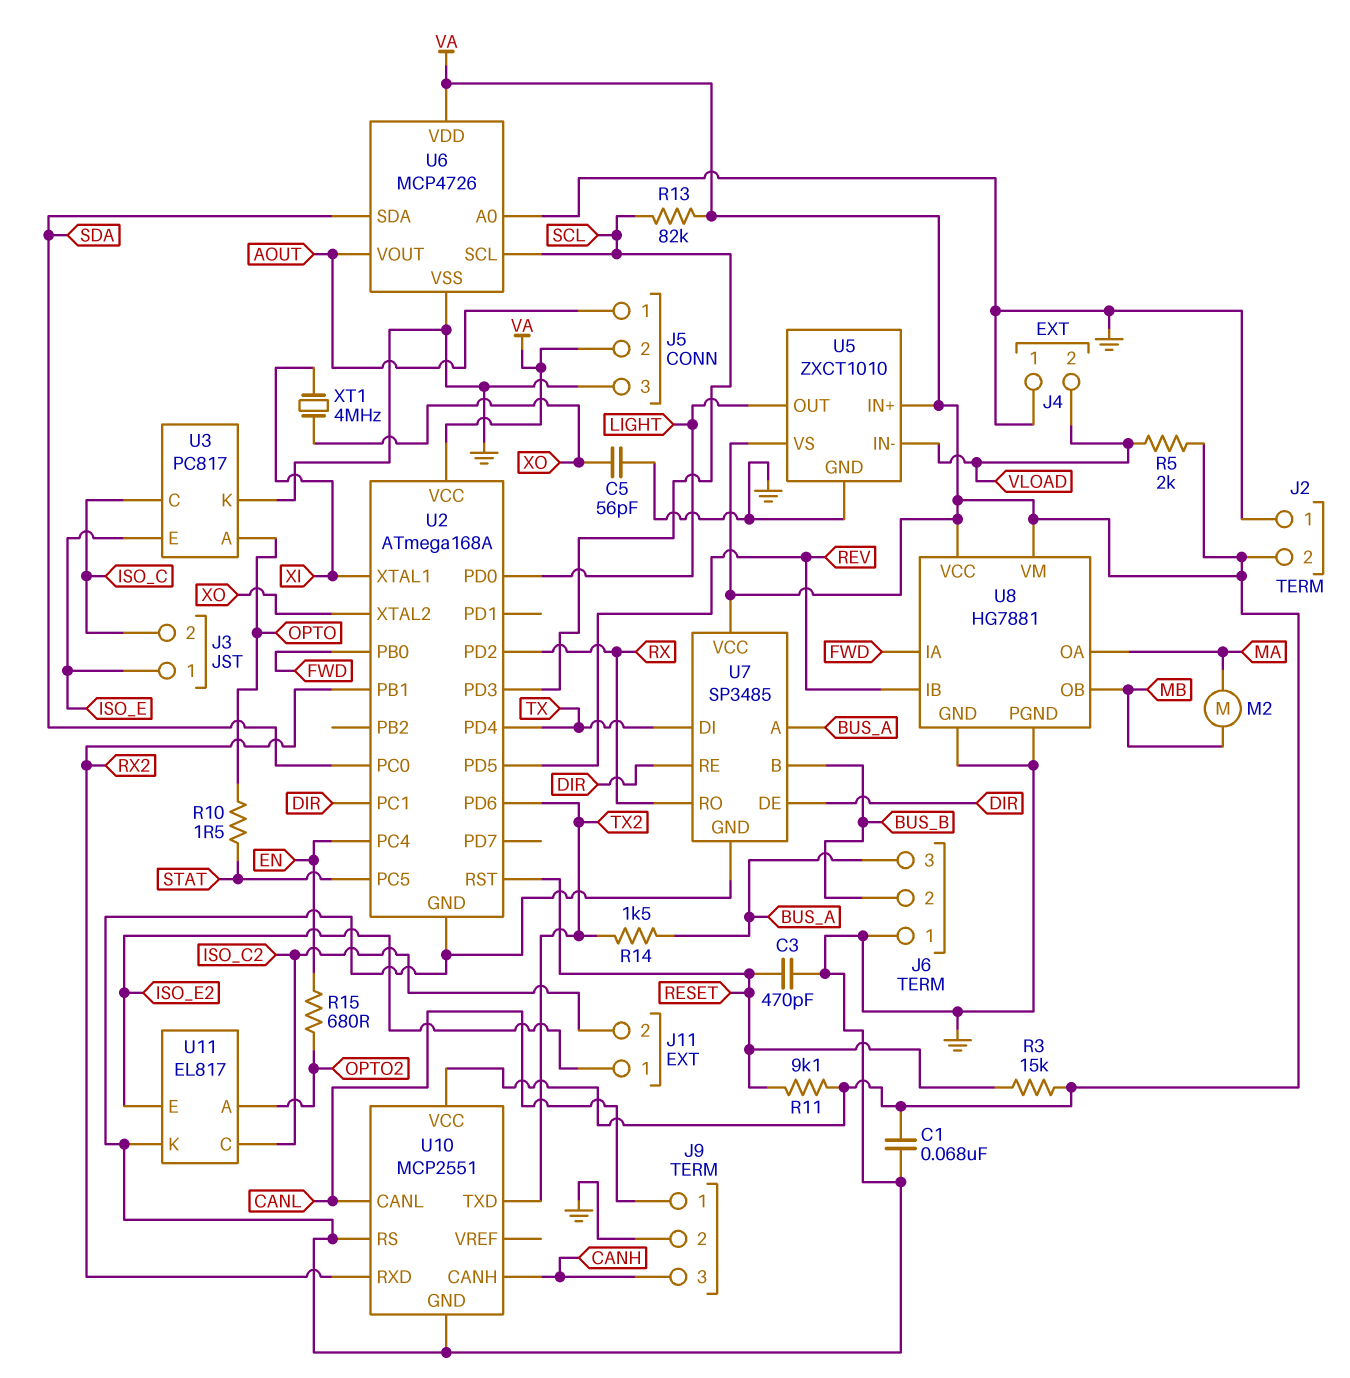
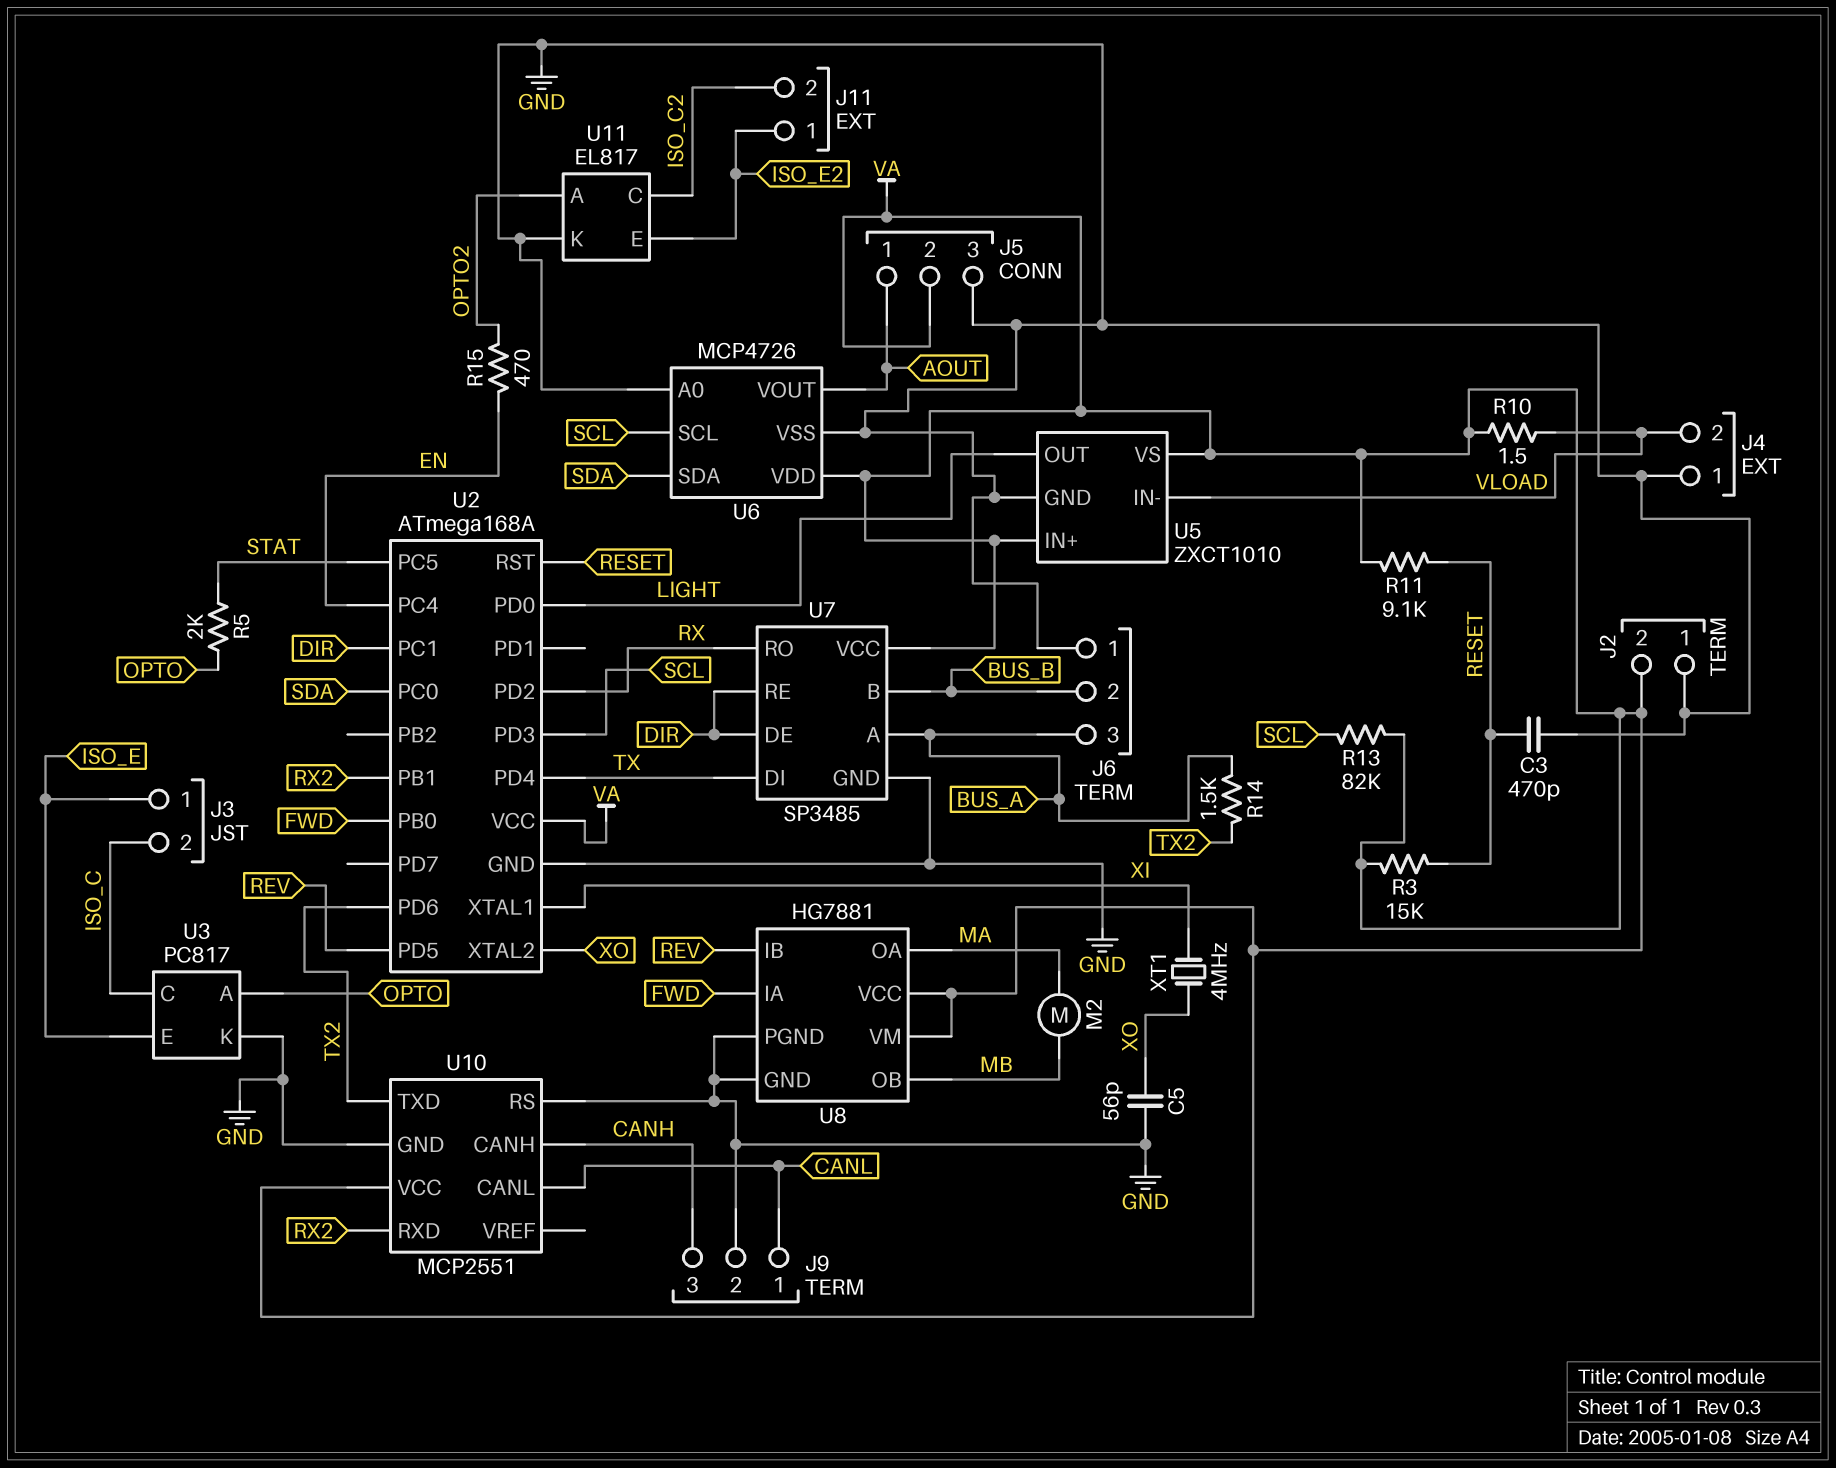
C1: 68nF (GND, VA) -> none
R5: 2k (VA, VLOAD) -> 2k (OPTO, STAT)
R10: 1.5 (OPTO, STAT) -> 1.5 (VA, VLOAD)
R15: 680 (EN, OPTO2) -> 470 (EN, OPTO2)

